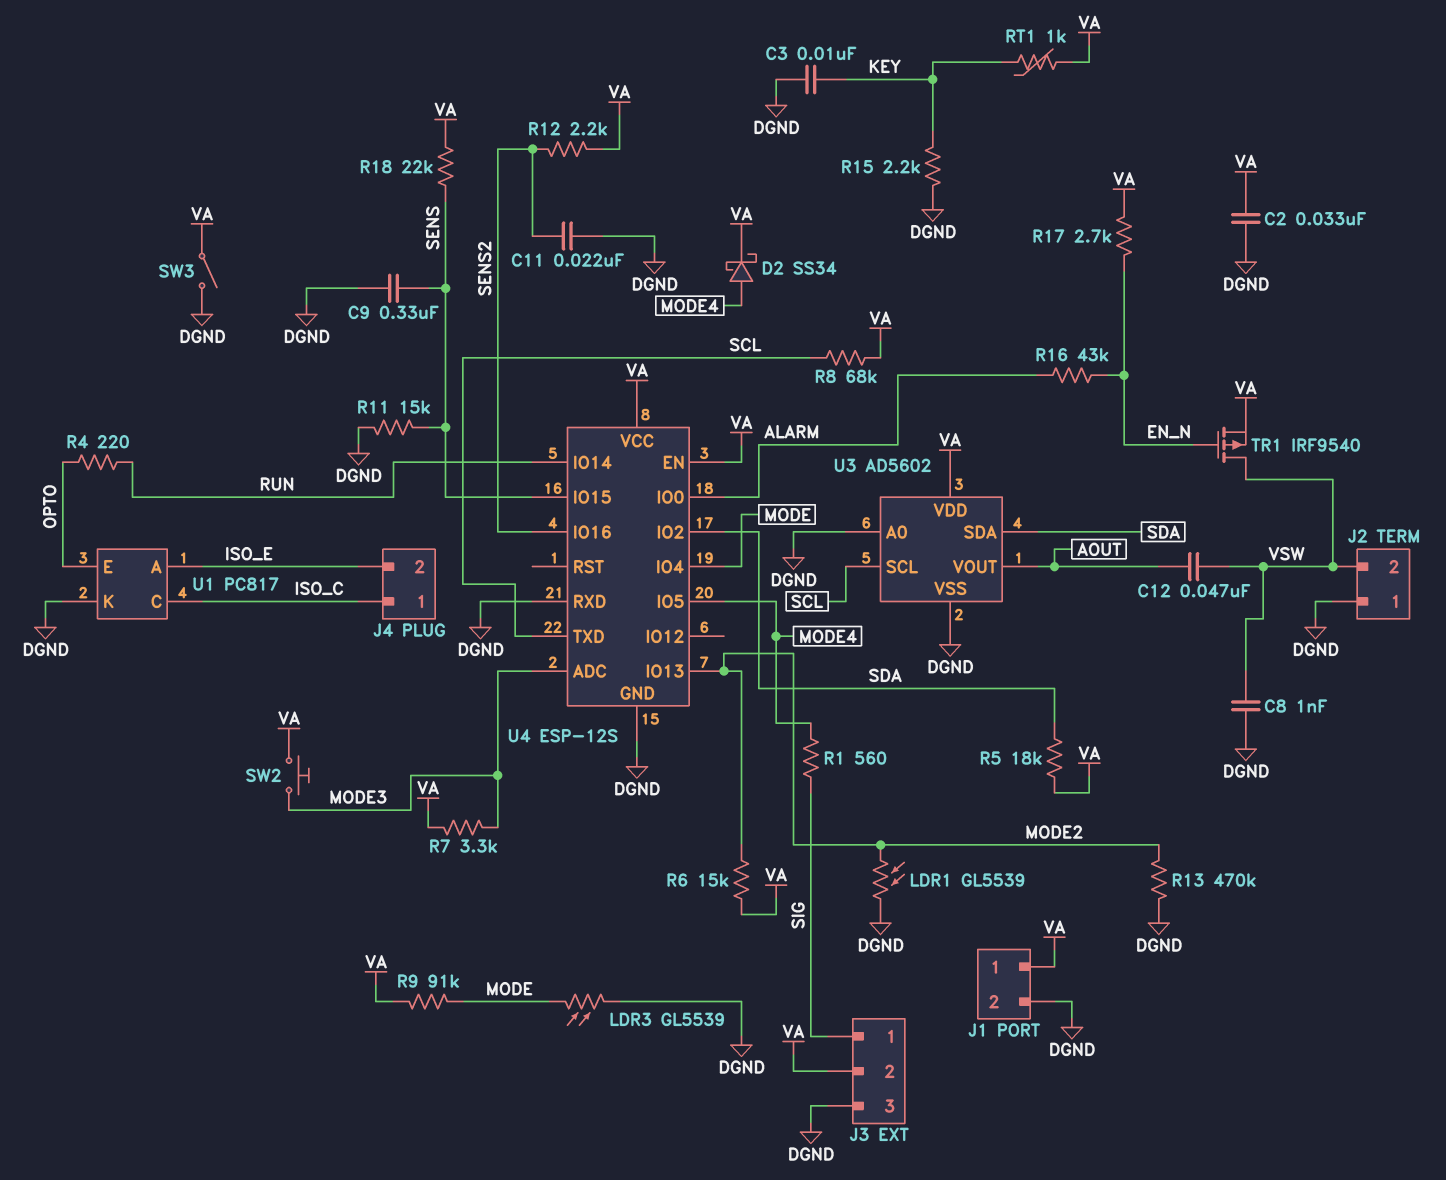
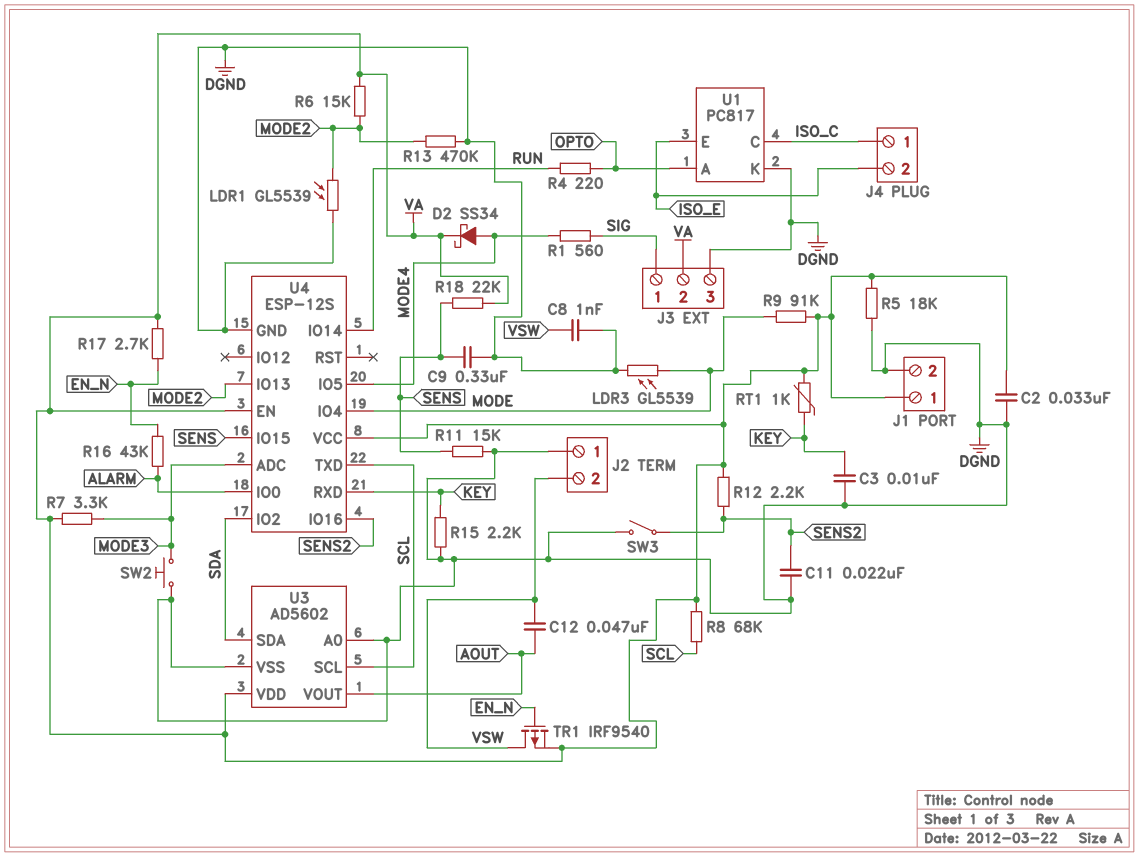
R5: 18k (SDA, VA) -> 18k (DGND, VA)
SW2: button (MODE3, VA) -> button (DGND, MODE3)
SW3: switch (DGND, VA) -> switch (DGND, SENS2)
U1 pin A: ISO_E -> OPTO
U1 pin E: OPTO -> ISO_E
U4 pin RXD: DGND -> KEY

